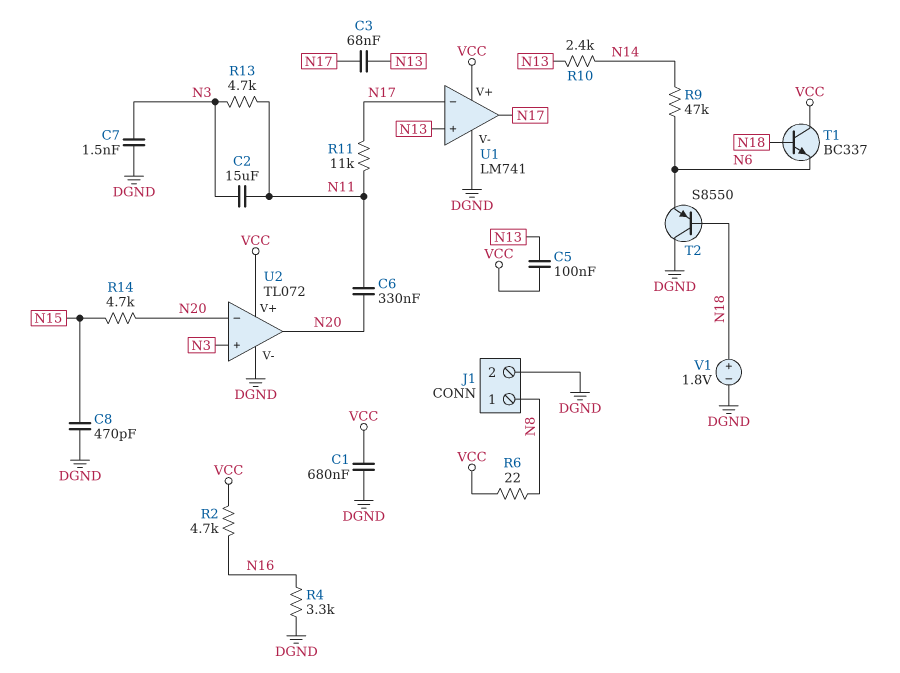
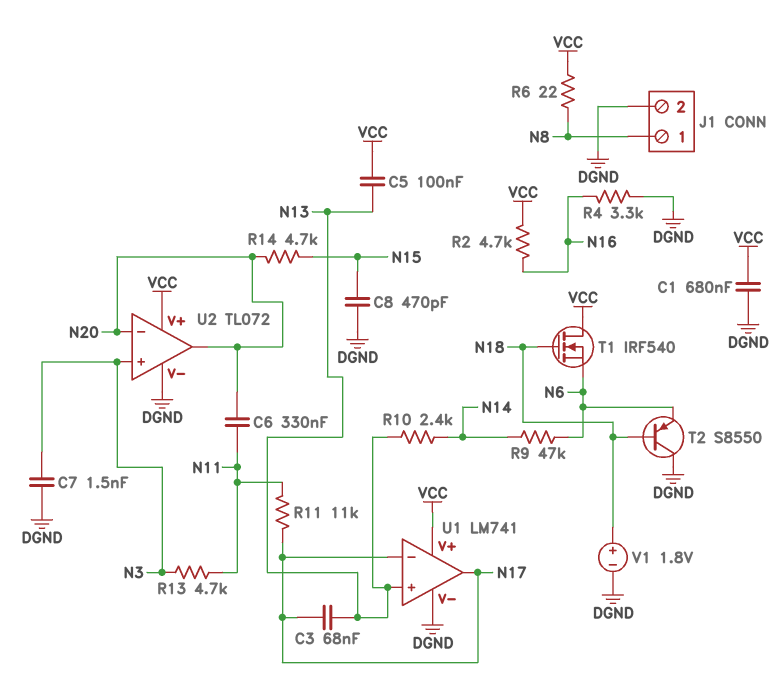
C2: 15uF (N3, N11) -> none
T1: NPN BC337 (B N18, C VCC, E N6) -> NMOS IRF540 (G N18, D VCC, S N6)

